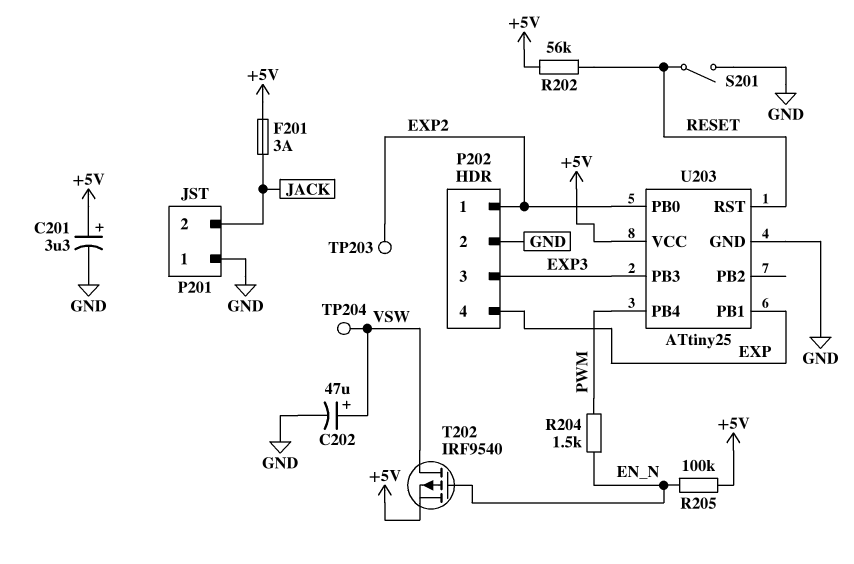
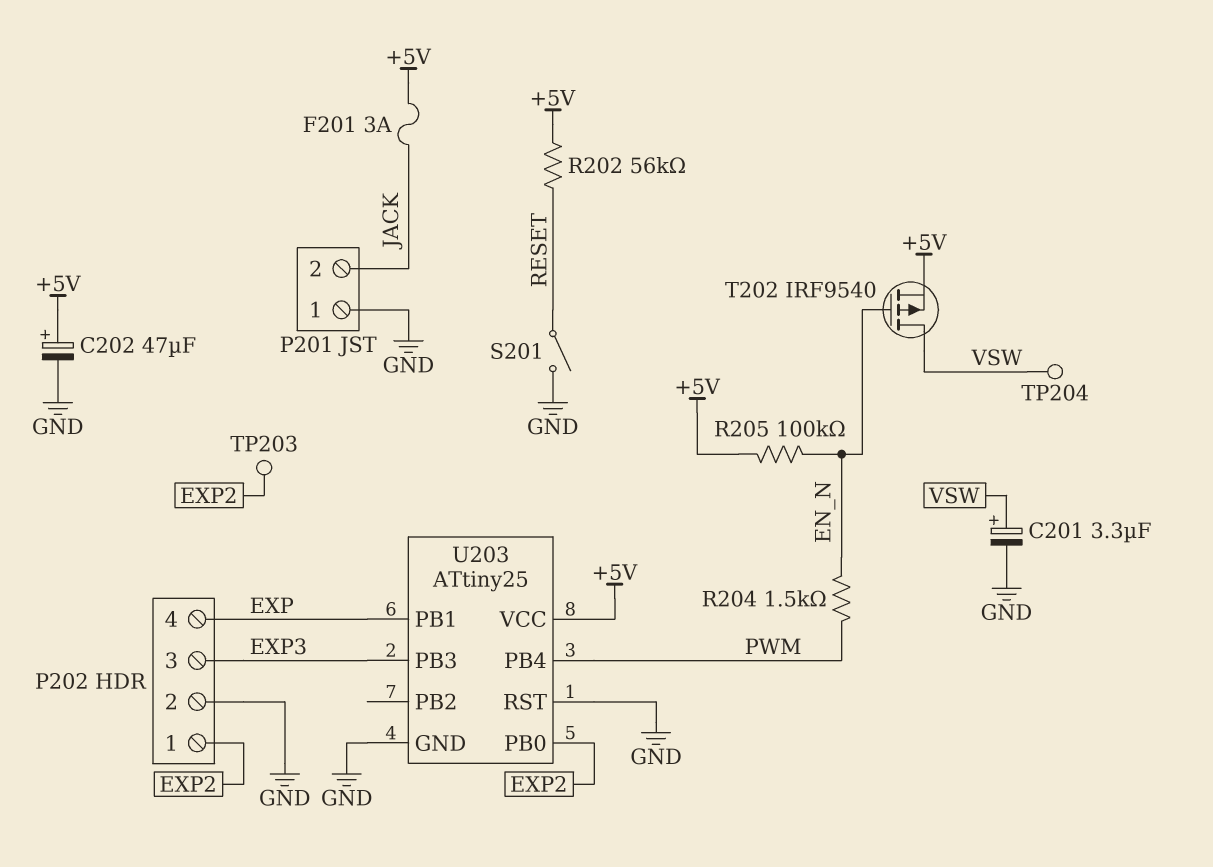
C201: 3.3uF (plus +5V, minus GND) -> 3.3uF (plus VSW, minus GND)
C202: 47uF (plus VSW, minus GND) -> 47uF (plus +5V, minus GND)
U203 pin RST: RESET -> GND

